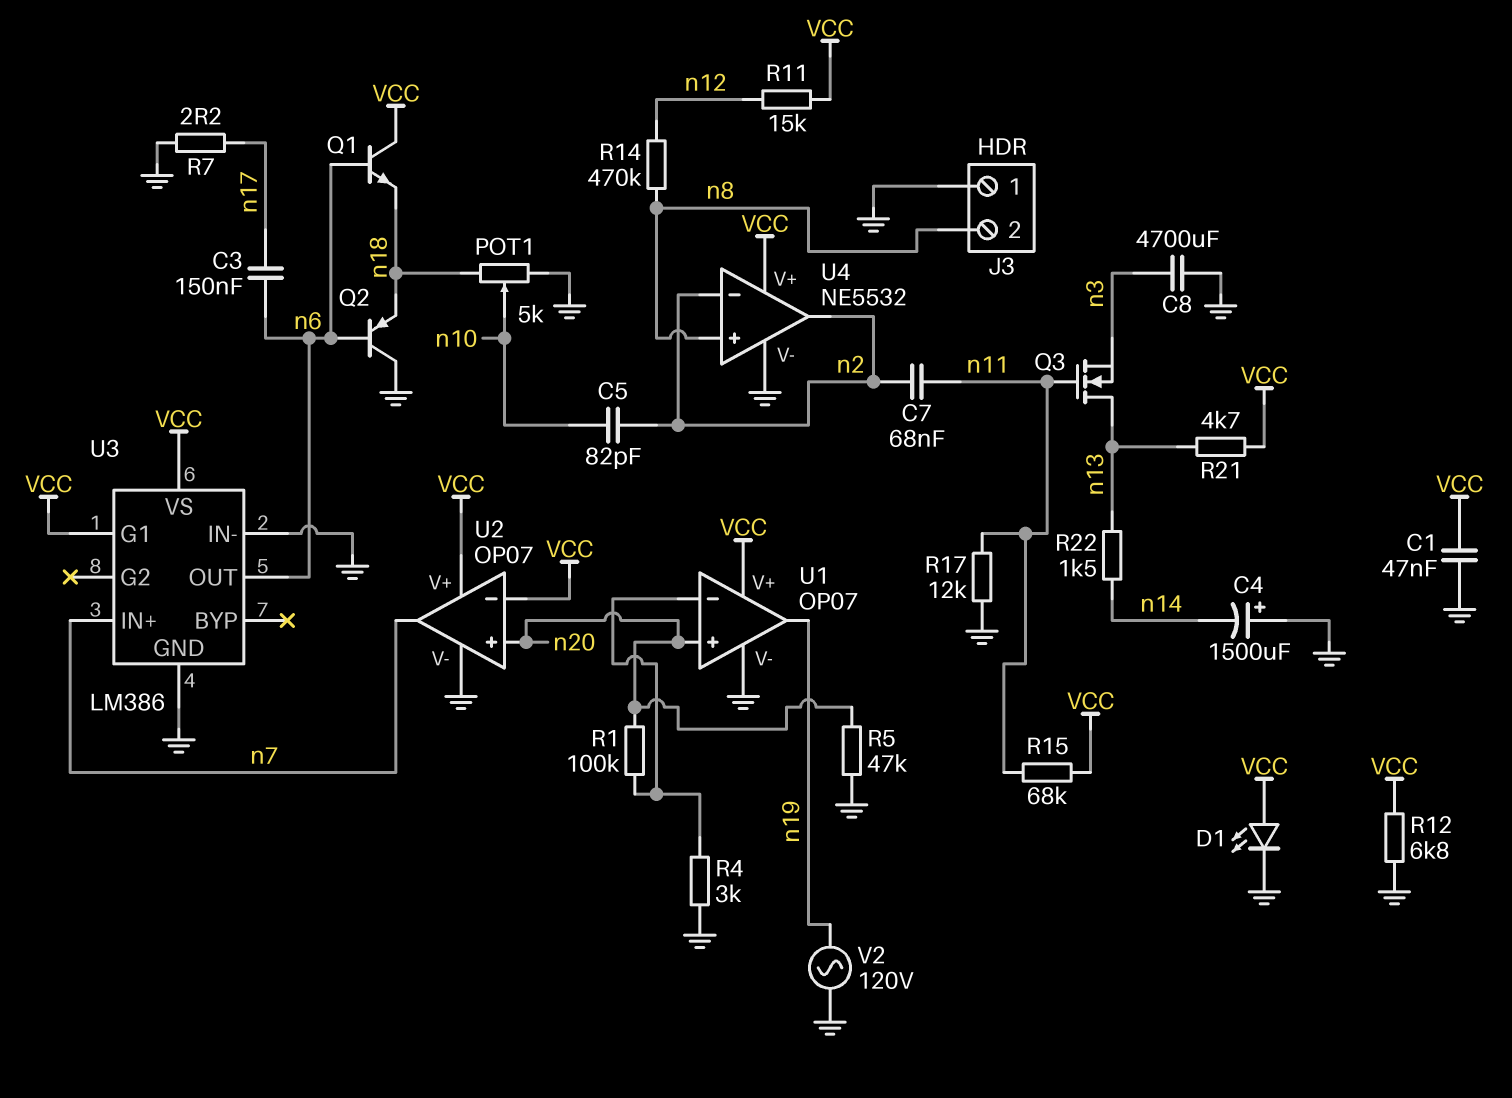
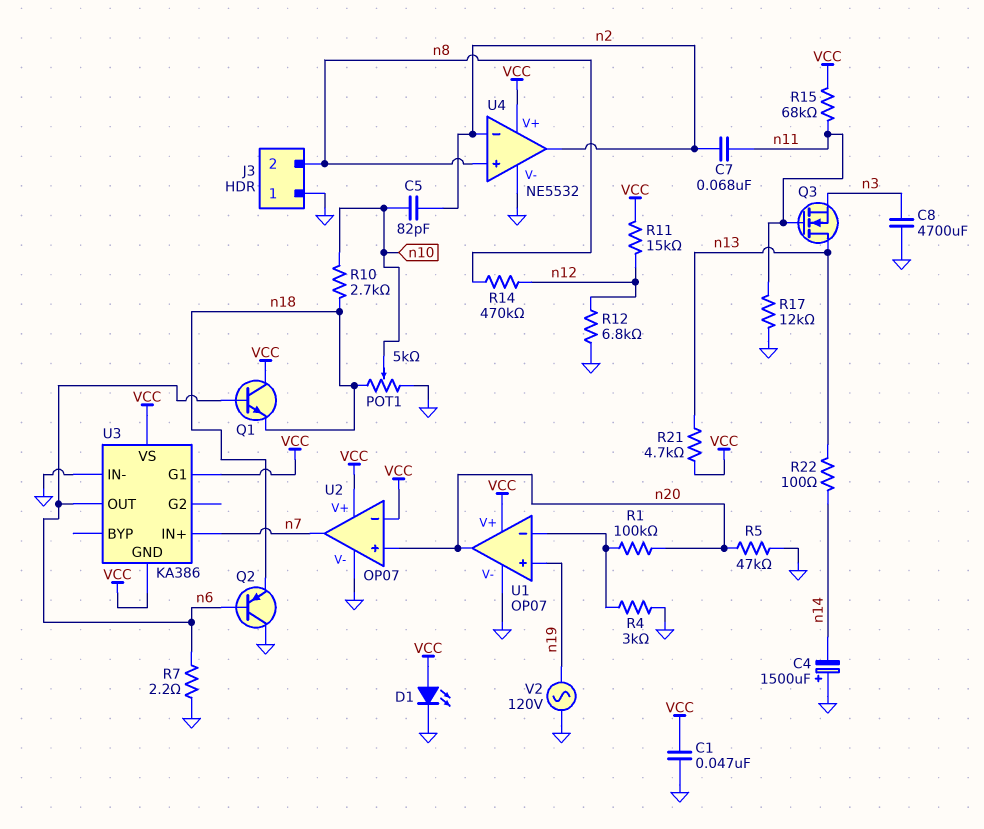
C3: 150nF (n6, n17) -> none
R7: 2.2 (GND, n17) -> 2.2 (GND, n6)
R10: none -> 2.7k (n10, n18)
R12: 6.8k (GND, VCC) -> 6.8k (GND, n12)
R22: 1.5k (n13, n14) -> 100 (n13, n14)
U1 pin in+: n20 -> n19
U1 pin out: n19 -> n20
U3: LM386 -> KA386
U3 pin GND: GND -> VCC

